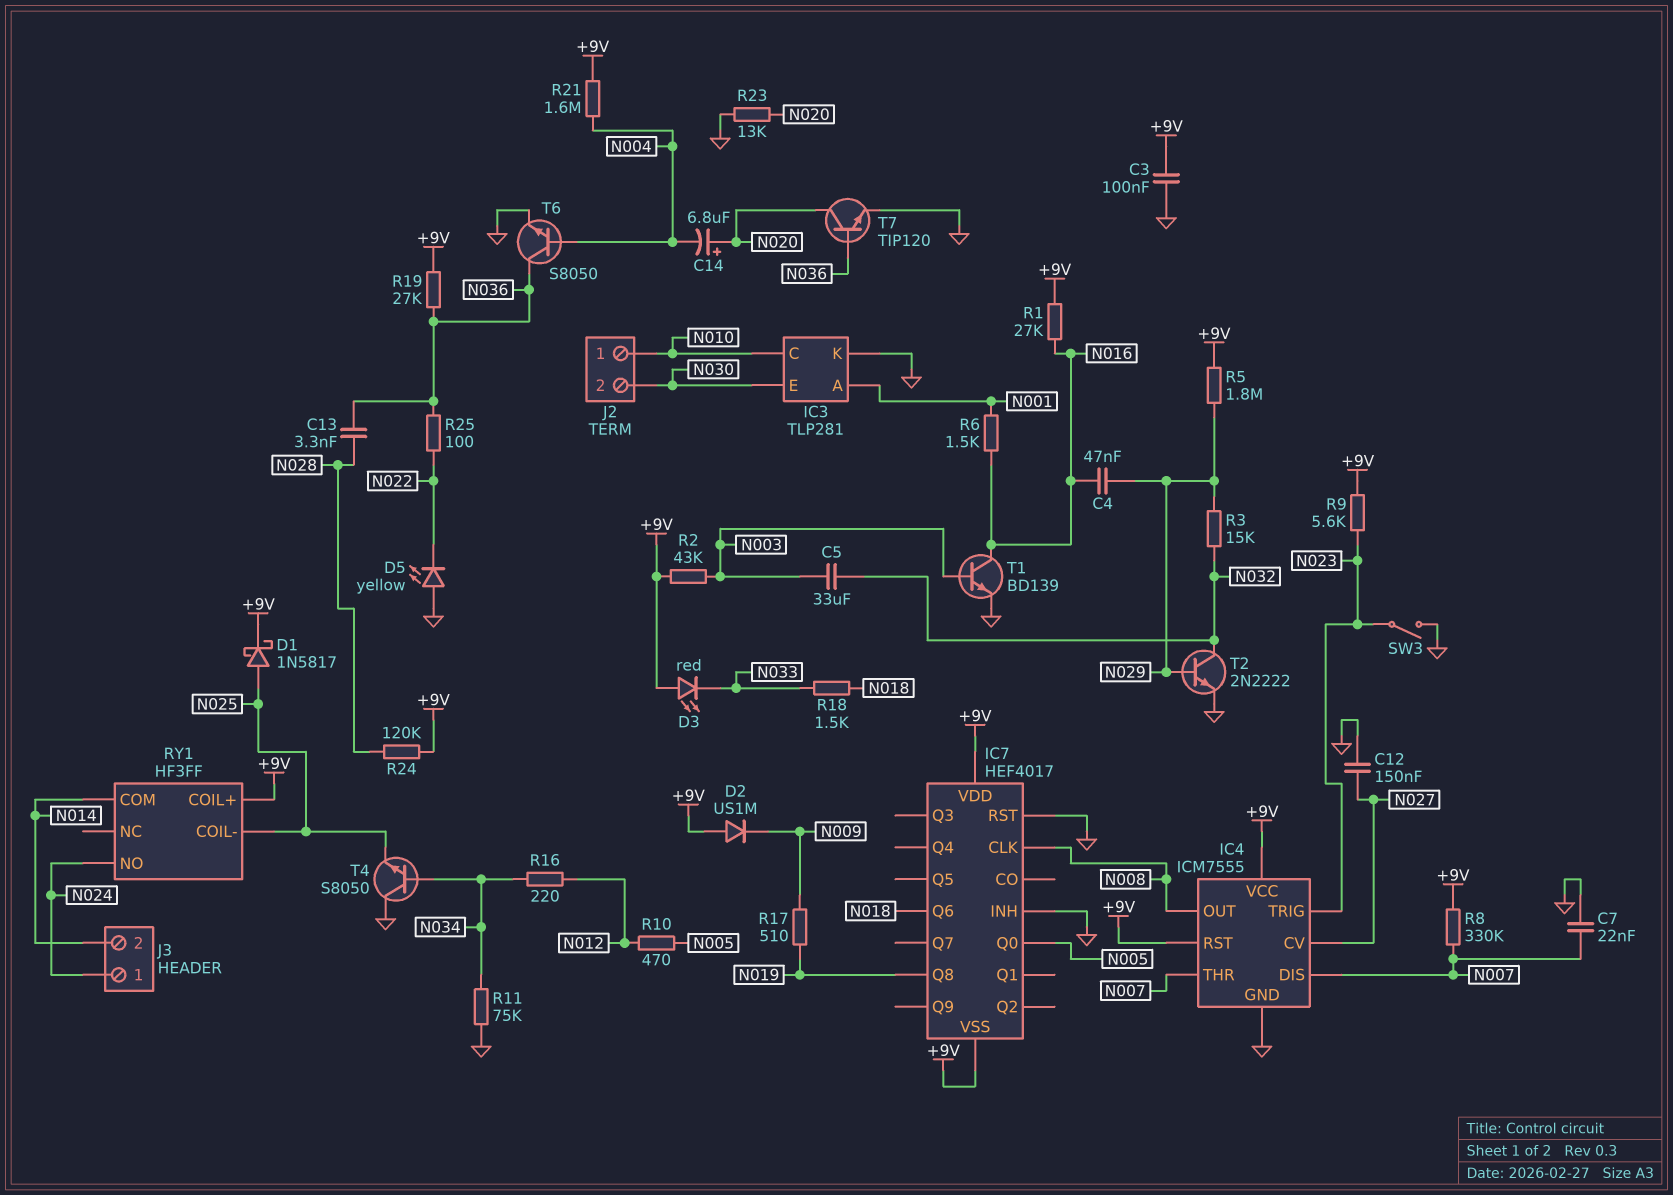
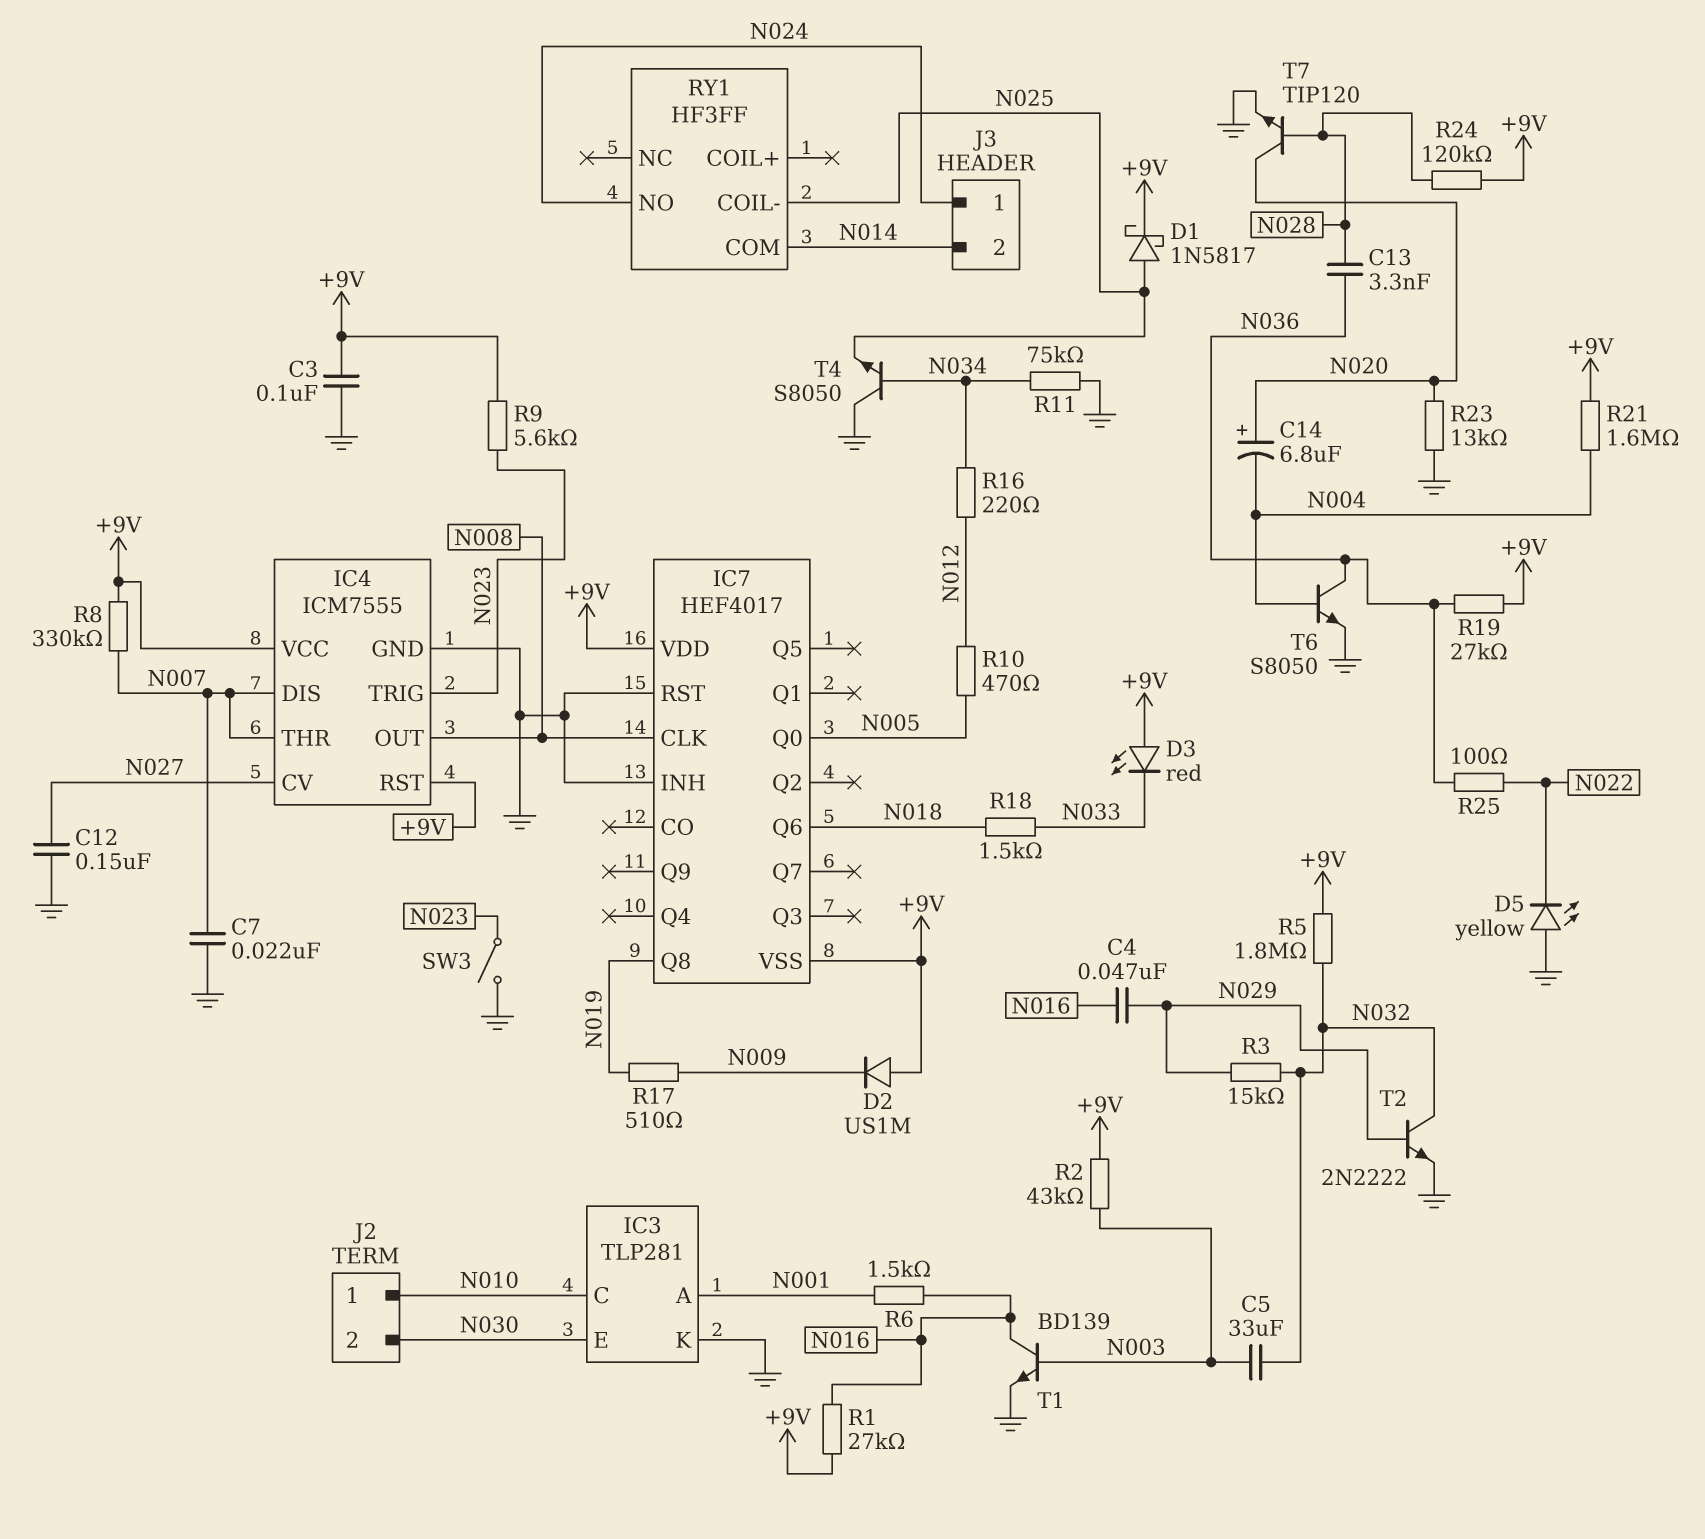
R5: 1.8M (+9V, N029) -> 1.8M (+9V, N032)
RY1 pin COIL+: +9V -> none
T7: NPN TIP120 (B N036, C N020, E GND) -> NPN TIP120 (B N028, C N020, E GND)

